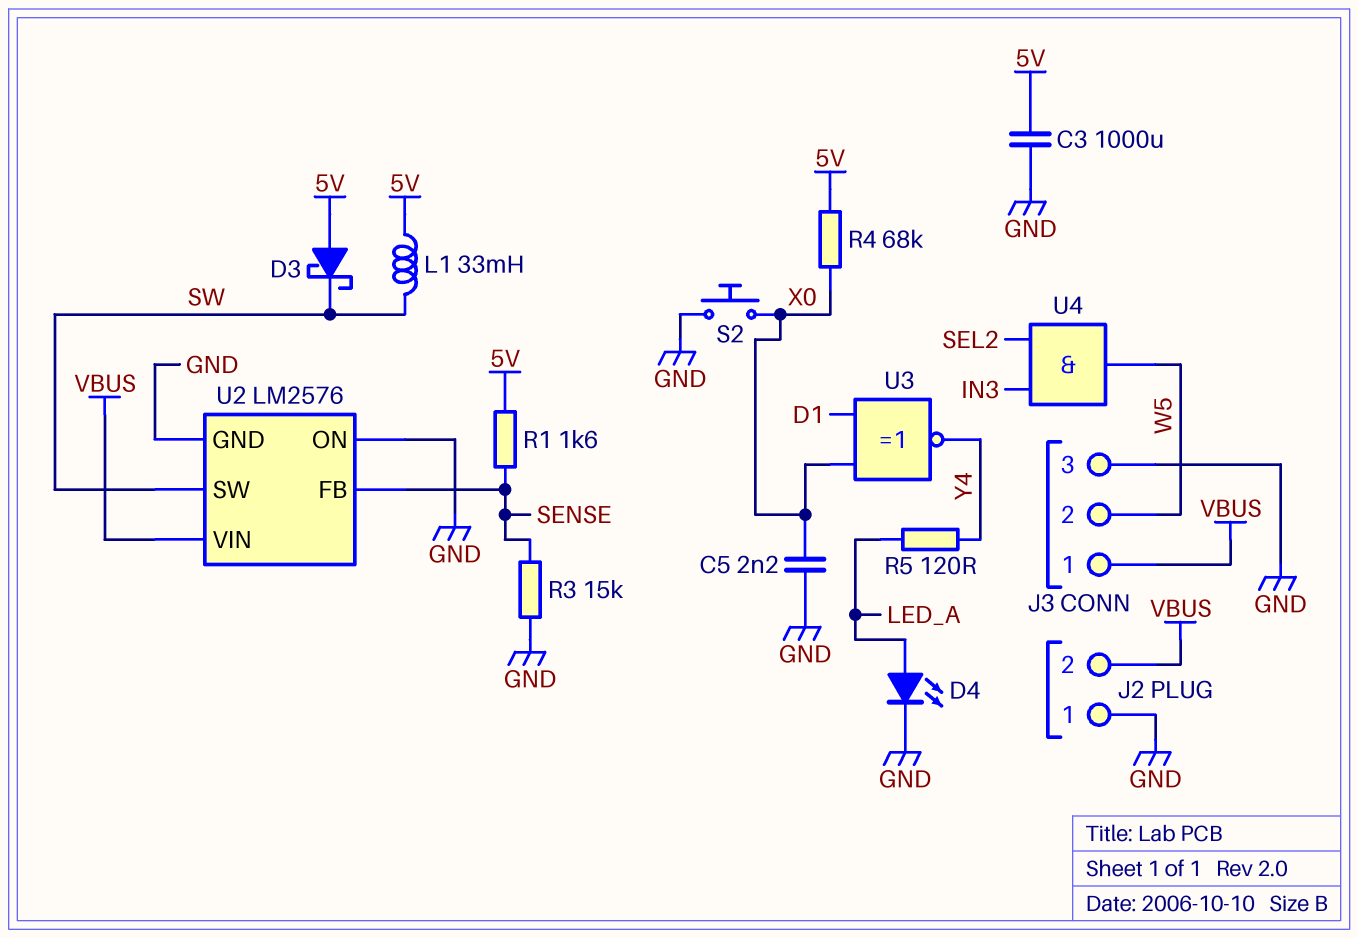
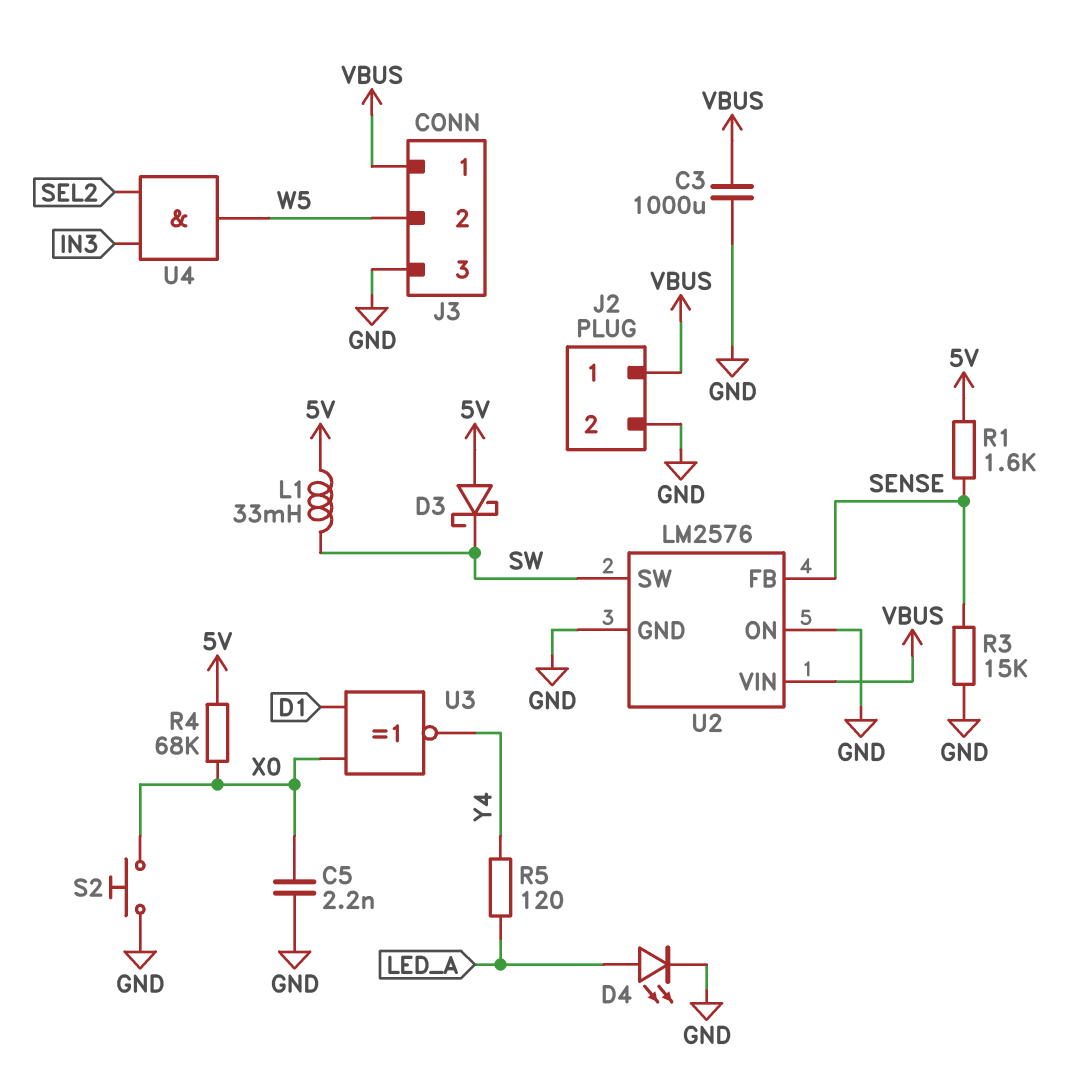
C3: 1000uF (5V, GND) -> 1000uF (GND, VBUS)
J2 pin 1: GND -> VBUS
J2 pin 2: VBUS -> GND

